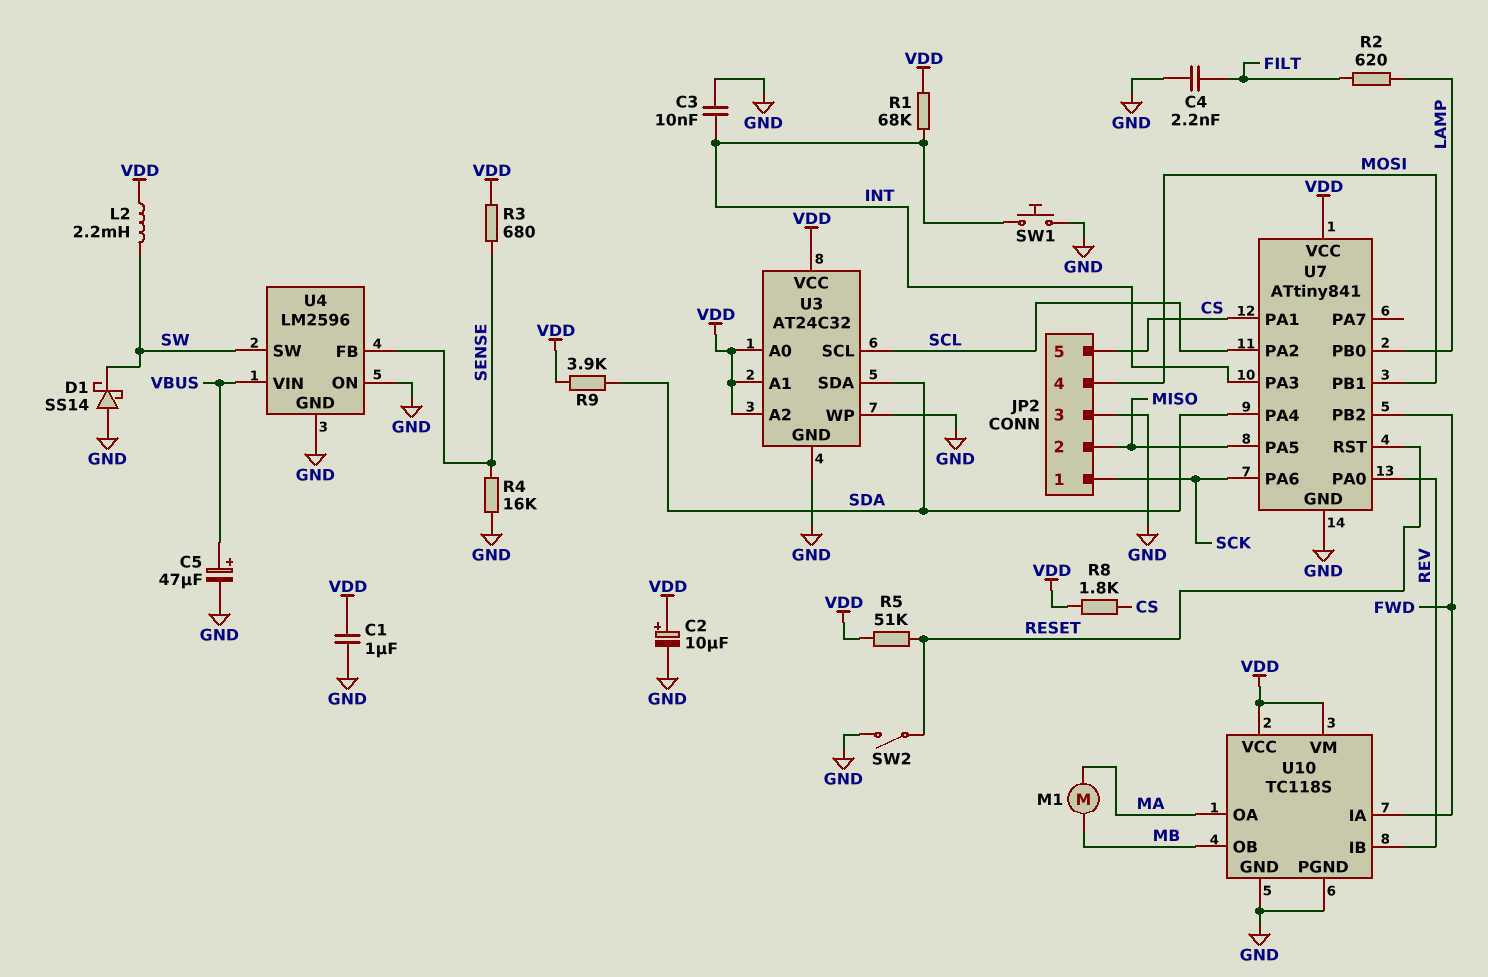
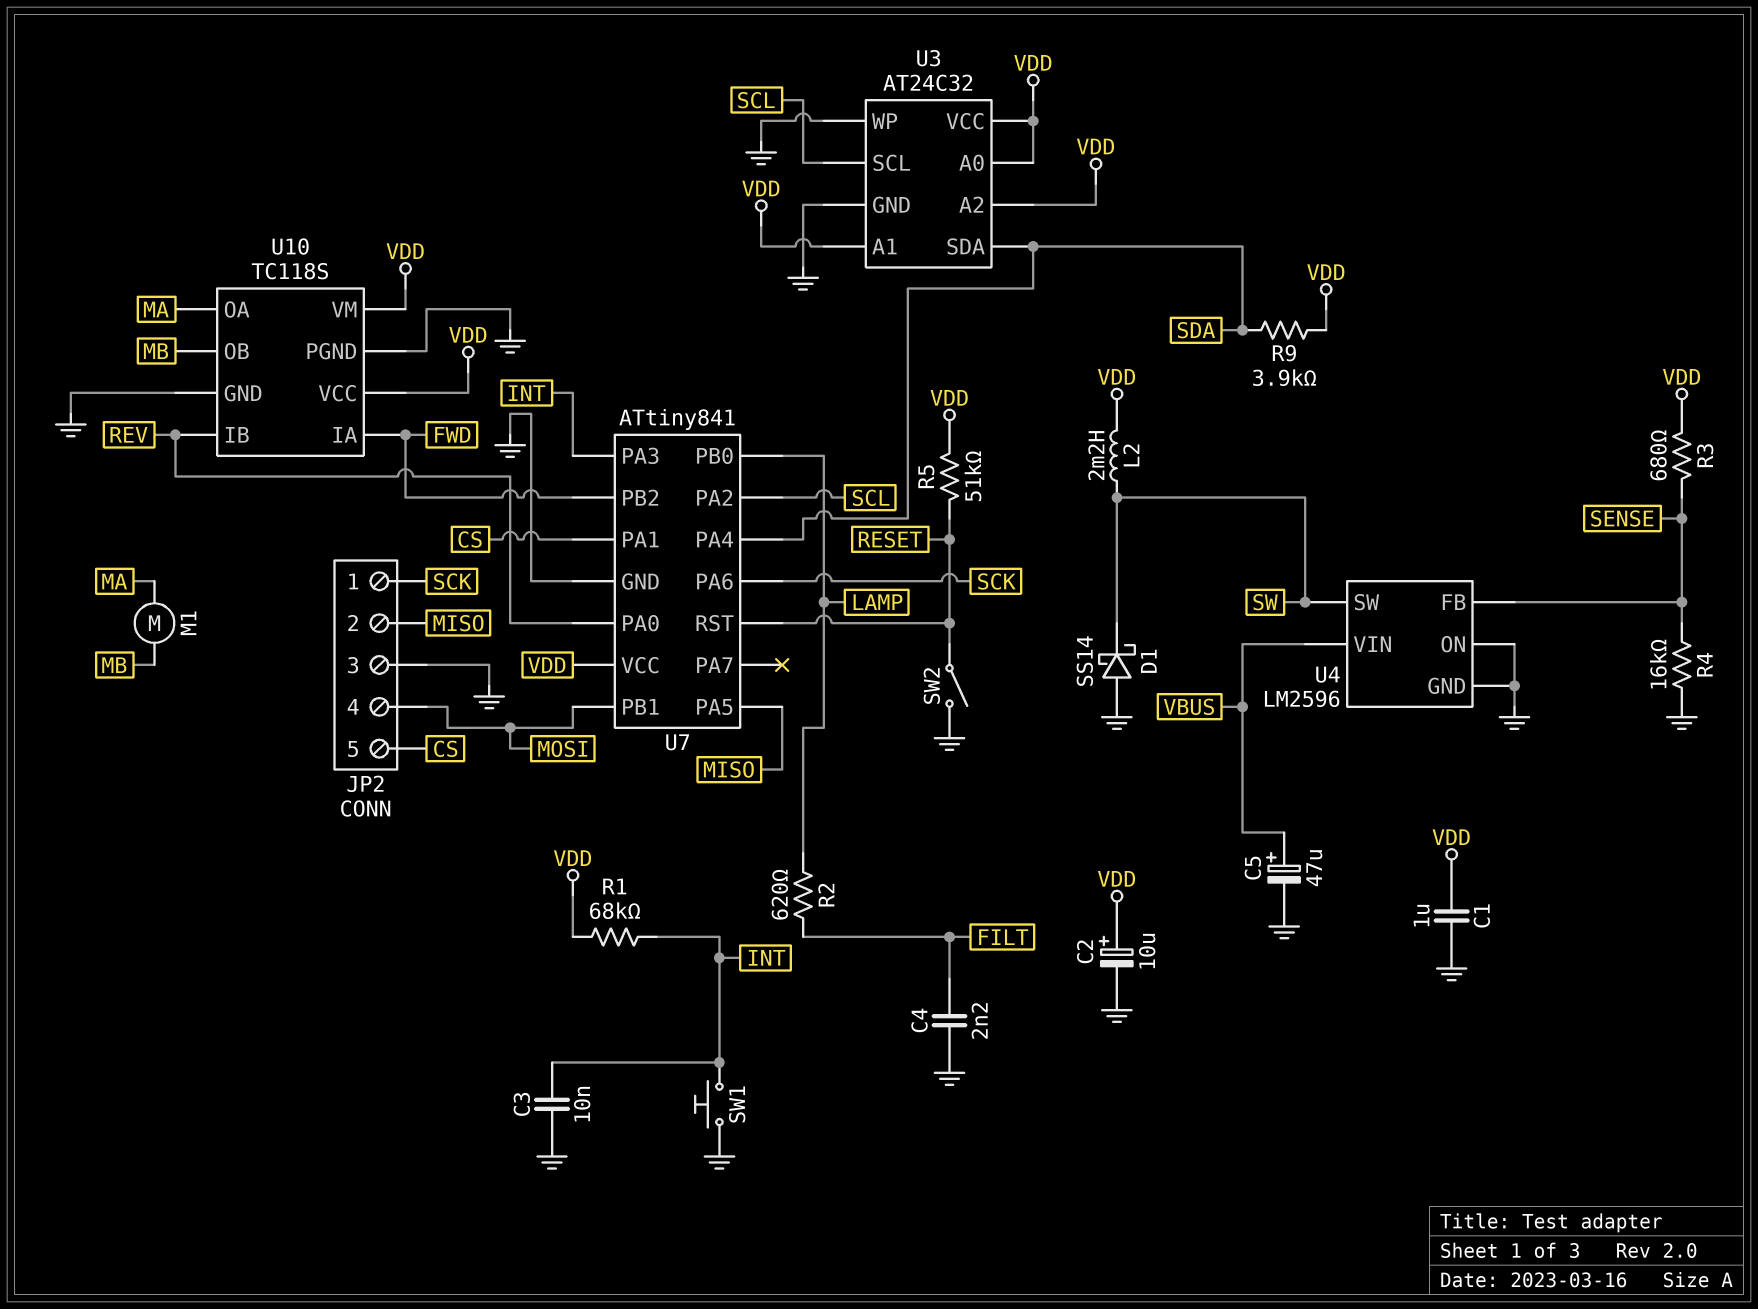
R8: 1.8k (CS, VDD) -> none

